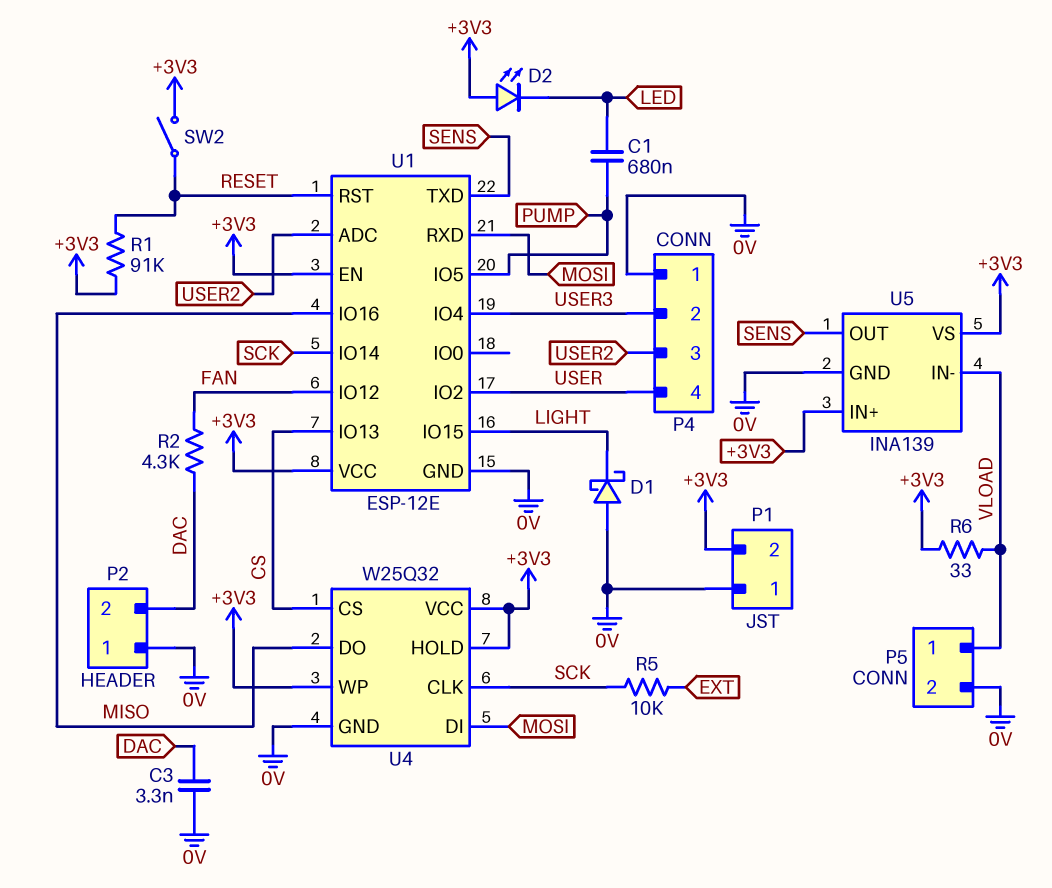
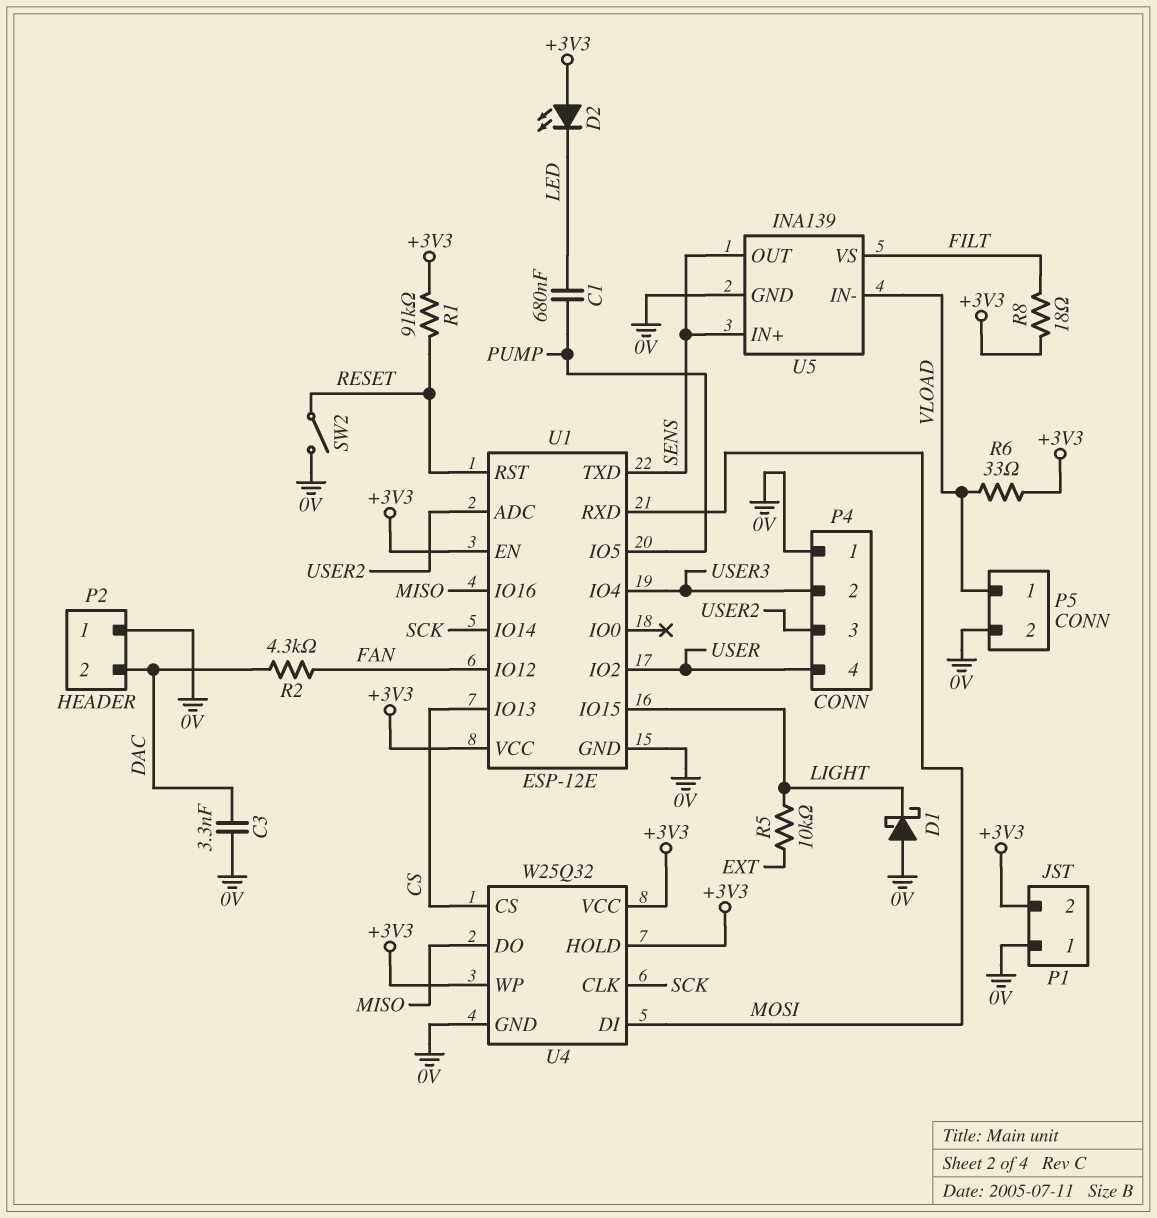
R5: 10k (EXT, SCK) -> 10k (EXT, LIGHT)
R8: none -> 18 (+3V3, FILT)
SW2: switch (+3V3, RESET) -> switch (0V, RESET)
U5 pin IN+: +3V3 -> SENS
U5 pin VS: +3V3 -> FILT

